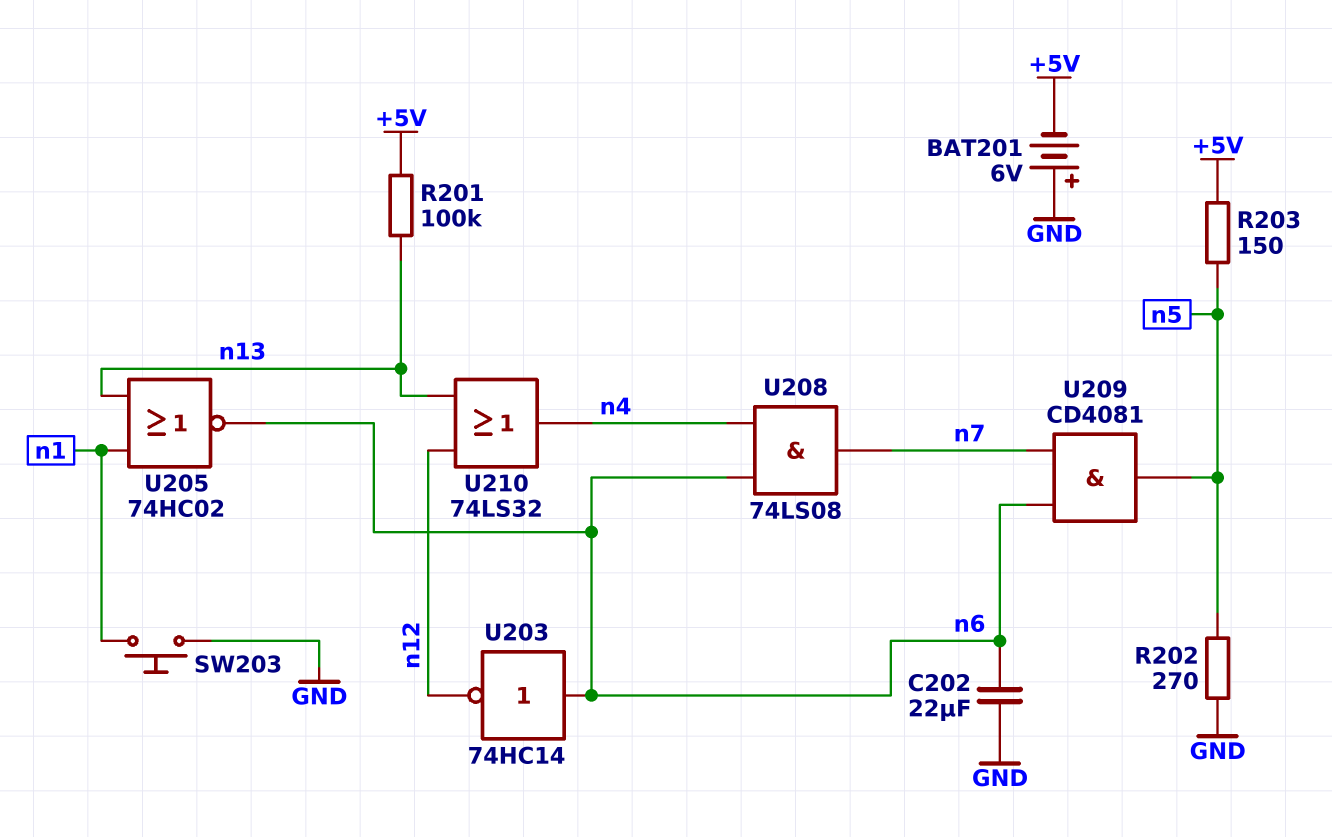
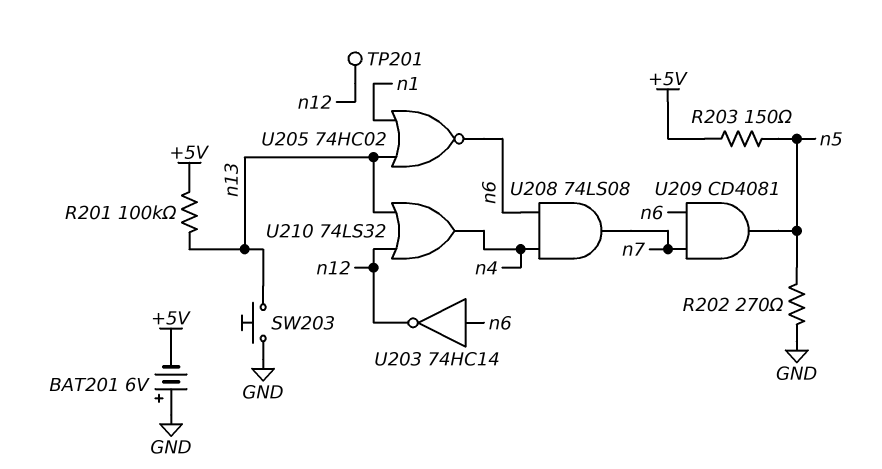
C202: 22uF (GND, n6) -> none
SW203: button (GND, n1) -> button (GND, n13)
TP201: none -> test point (n12)

